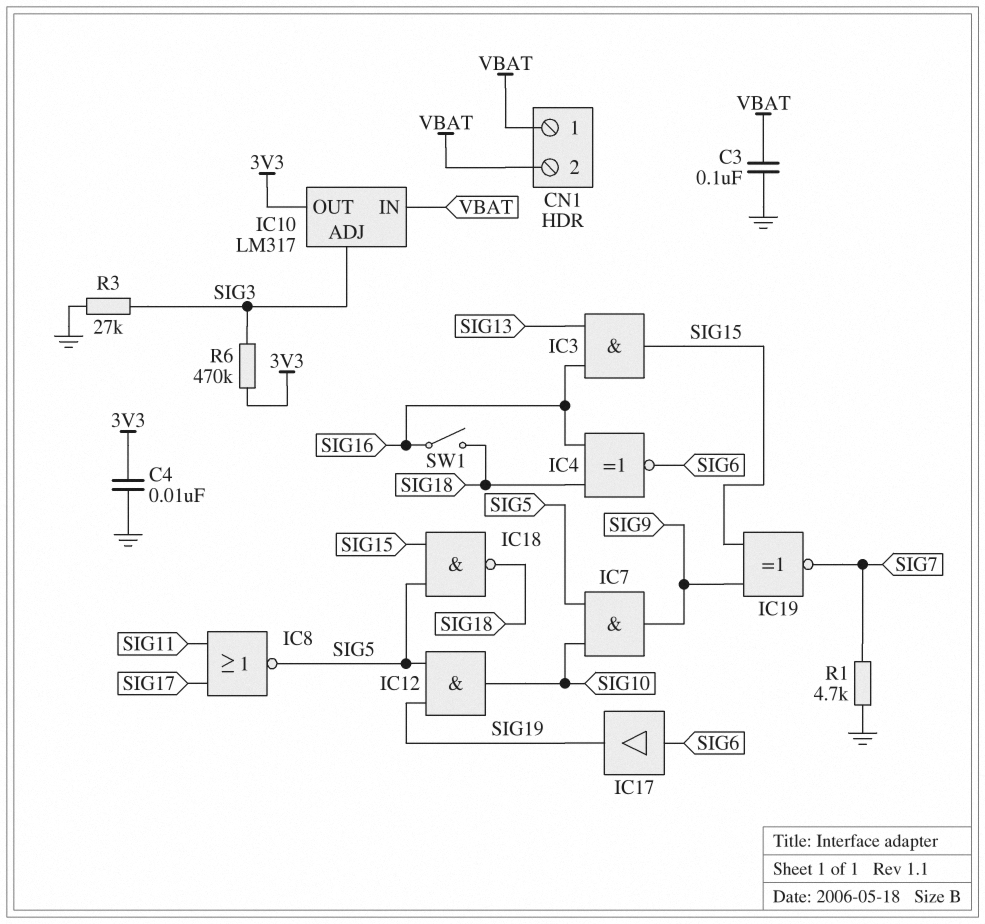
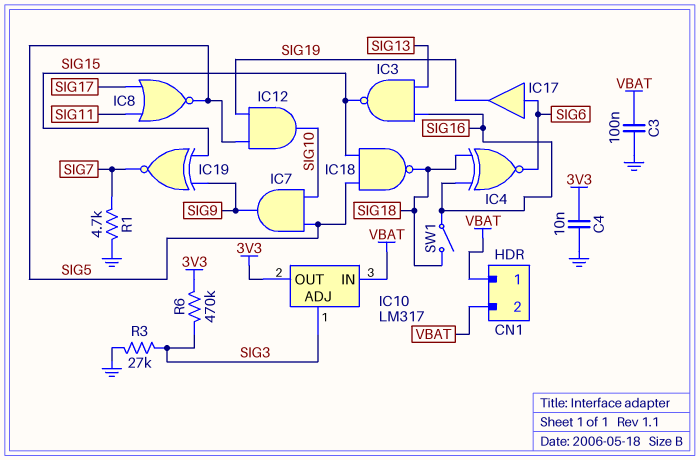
IC3: AND (in SIG13, in SIG16, out SIG15) -> NAND (in SIG13, in SIG16, out SIG15)

